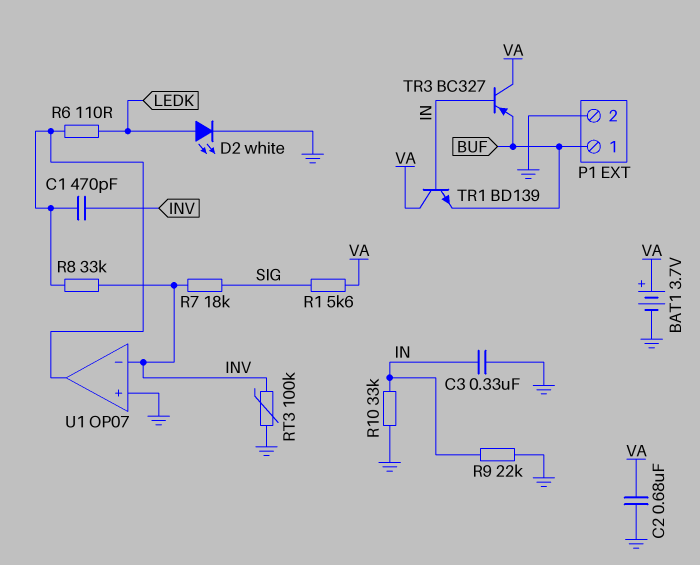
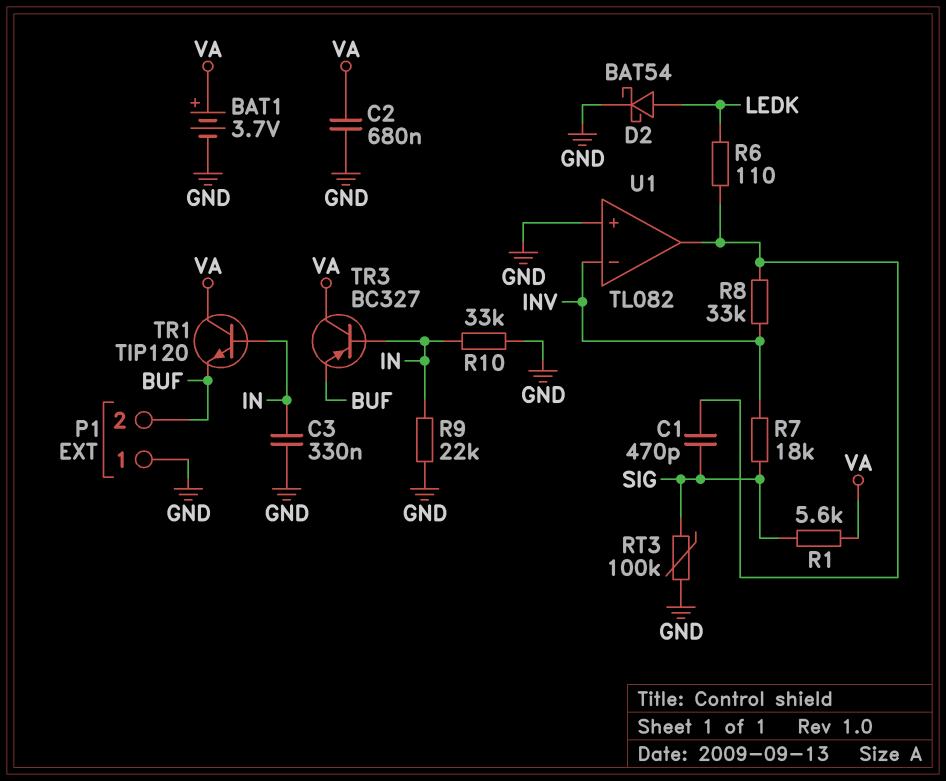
C1: 470pF (INV, U1/out) -> 470pF (SIG, U1/out)
D2: LED white (A LEDK, K GND) -> schottky BAT54 (A LEDK, K GND)
P1 pin 1: BUF -> GND
P1 pin 2: GND -> BUF
RT3: 100k (GND, INV) -> 100k (GND, SIG)
TR1: NPN BD139 (B IN, C VA, E BUF) -> NPN TIP120 (B IN, C VA, E BUF)
U1: OP07 -> TL082

